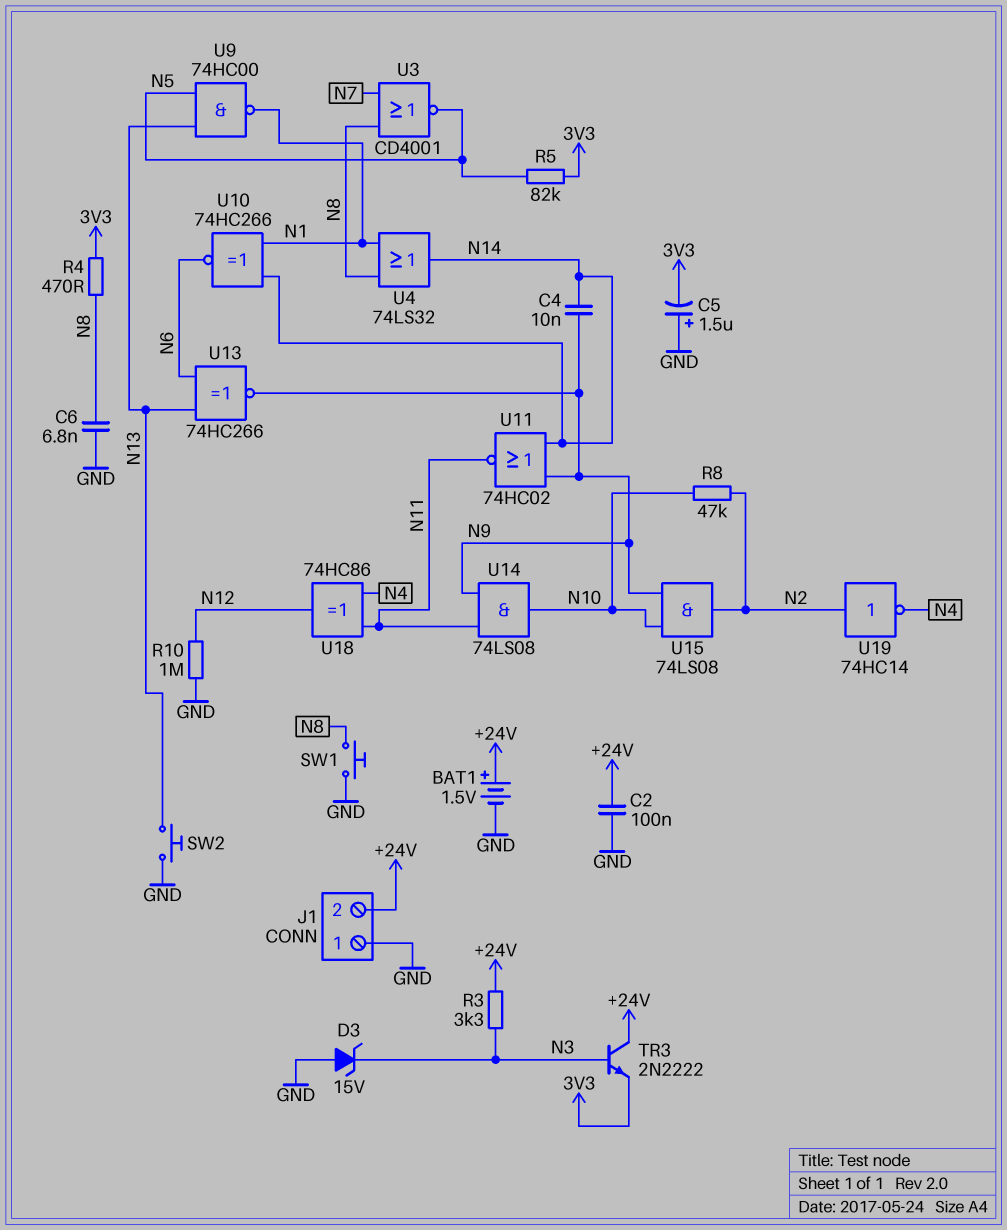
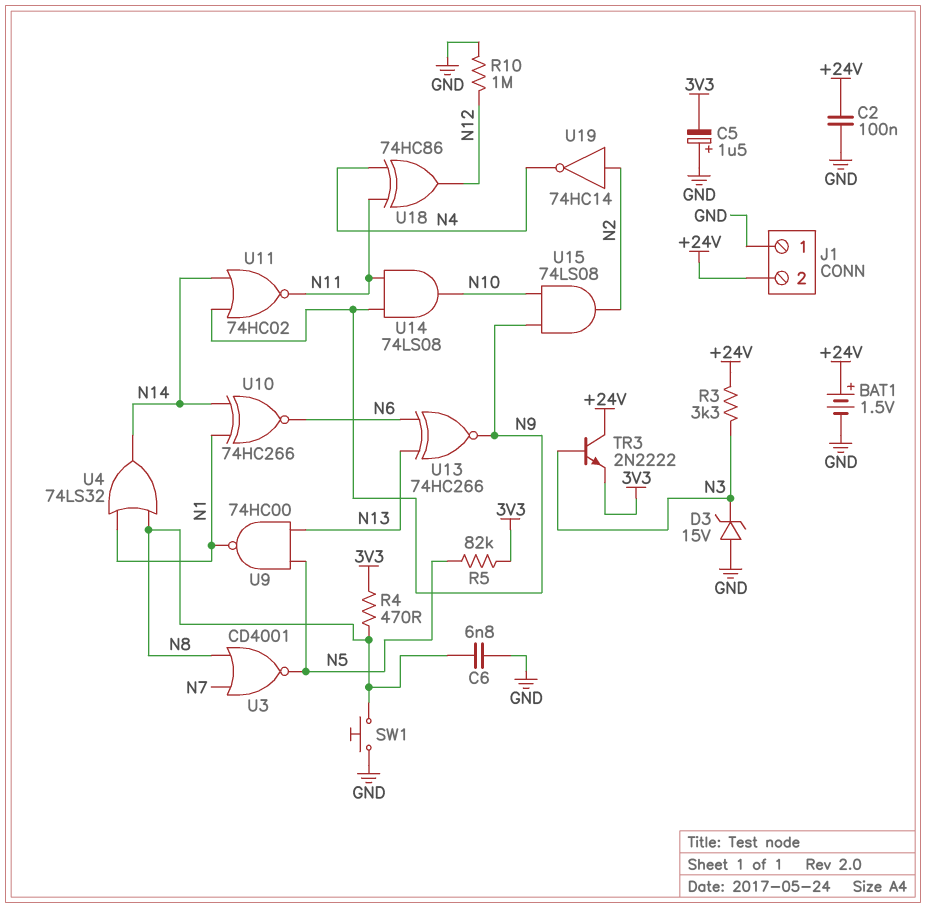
C4: 10nF (N9, N14) -> none
R8: 47k (N2, N10) -> none
SW2: button (GND, N13) -> none

